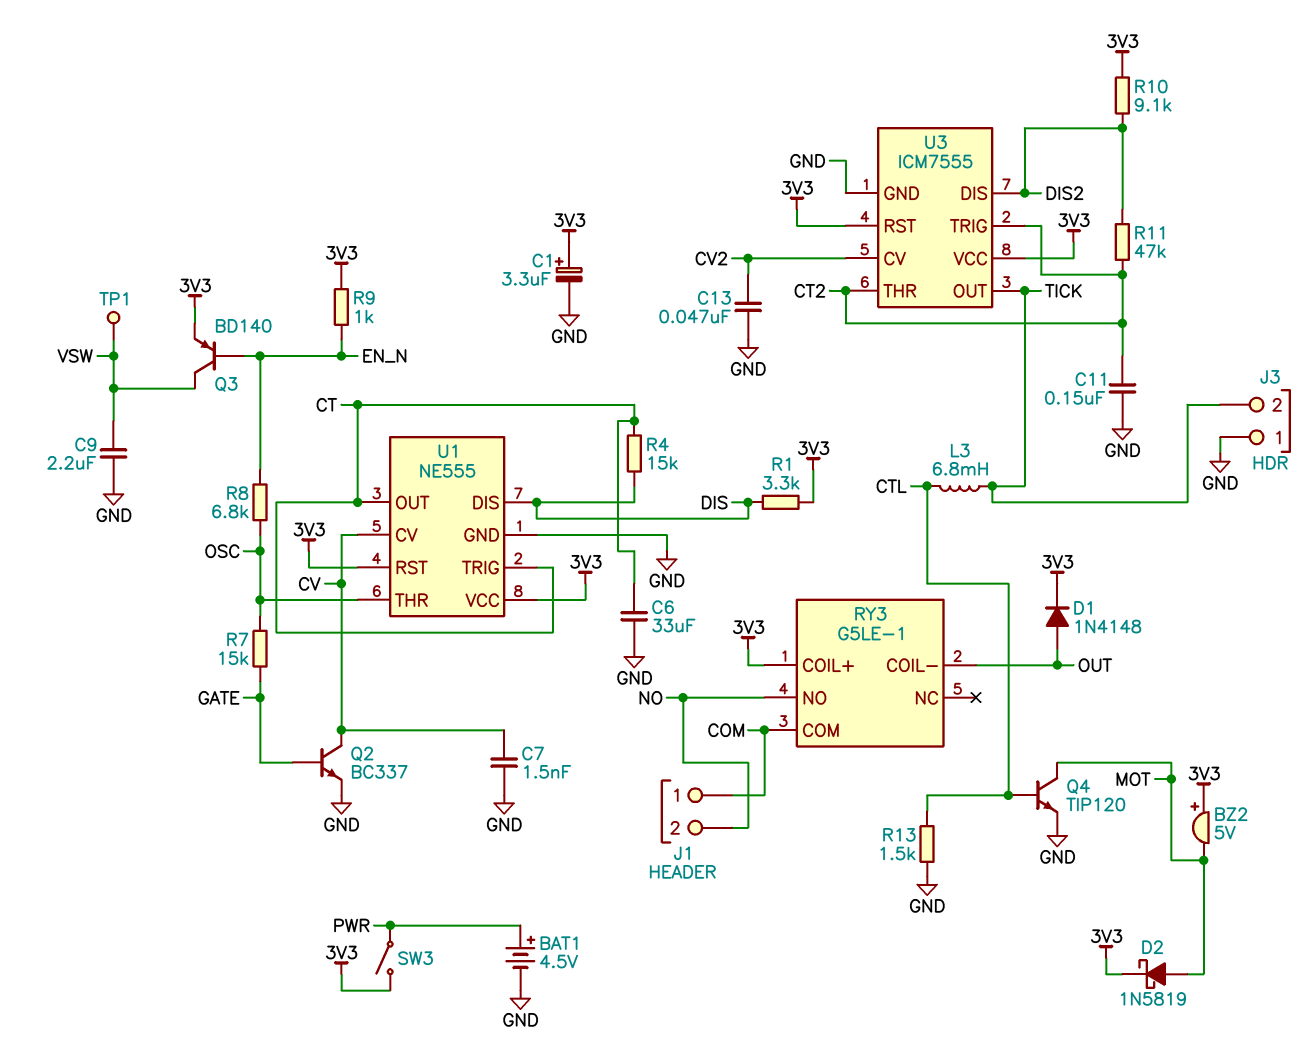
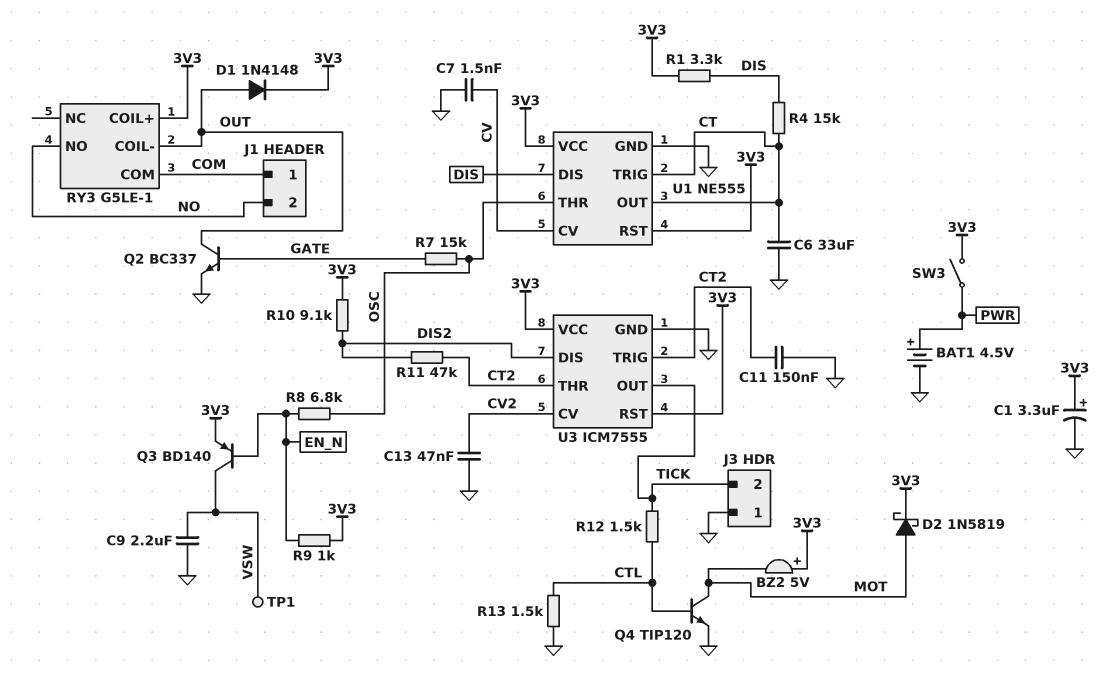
L3: 6.8mH (CTL, TICK) -> none
Q2: NPN BC337 (B GATE, C CV, E GND) -> NPN BC337 (B GATE, C OUT, E GND)
R12: none -> 1.5k (CTL, TICK)

